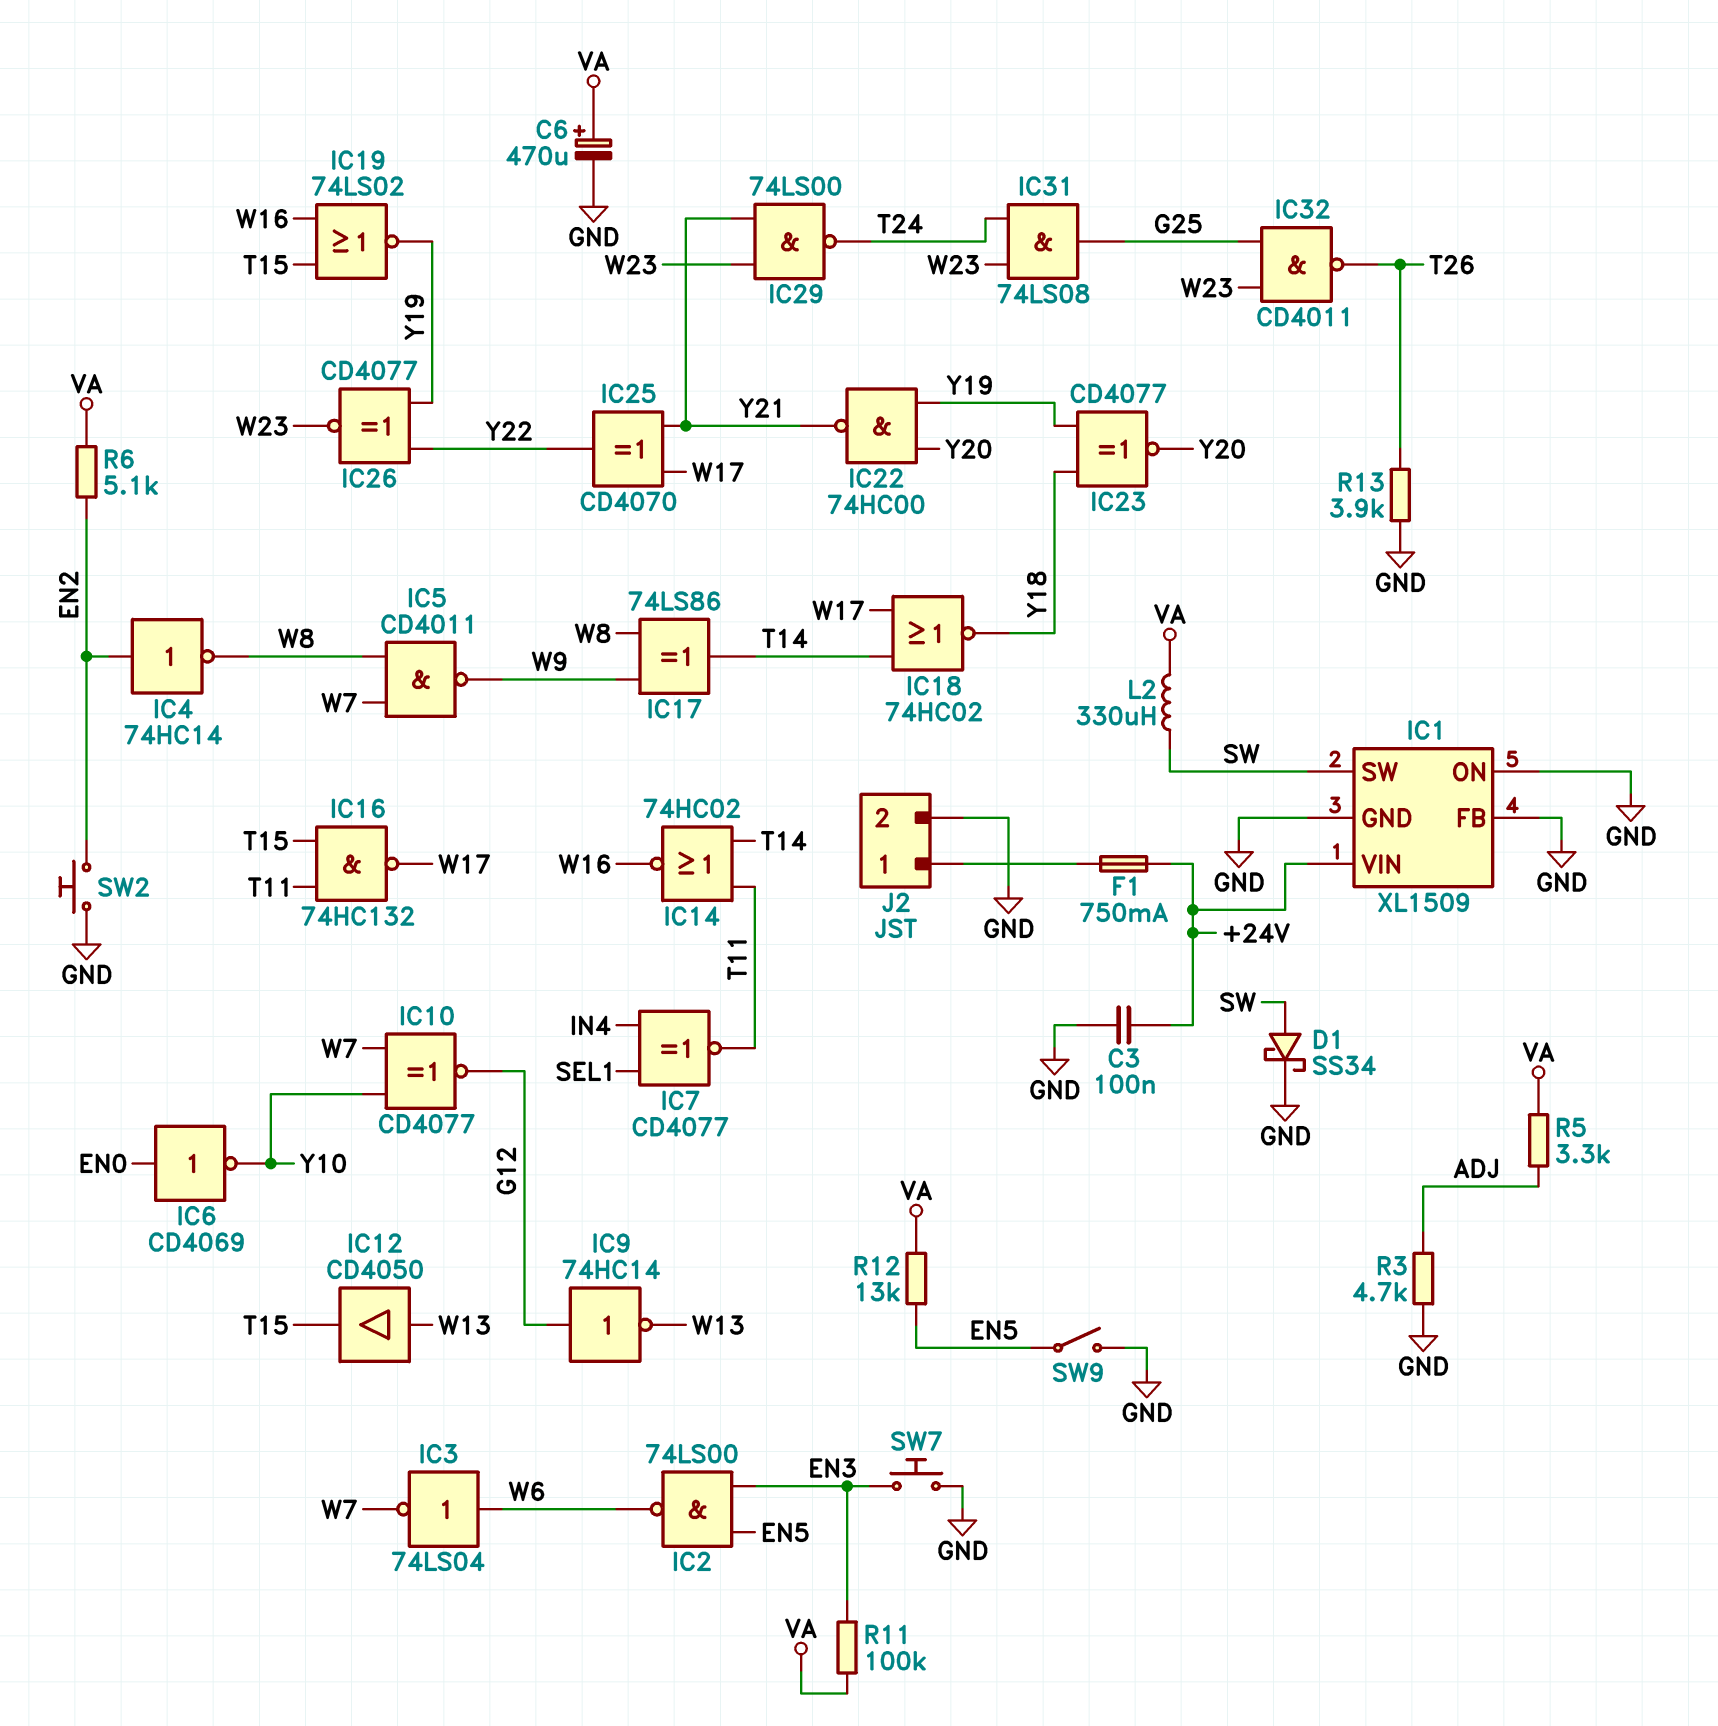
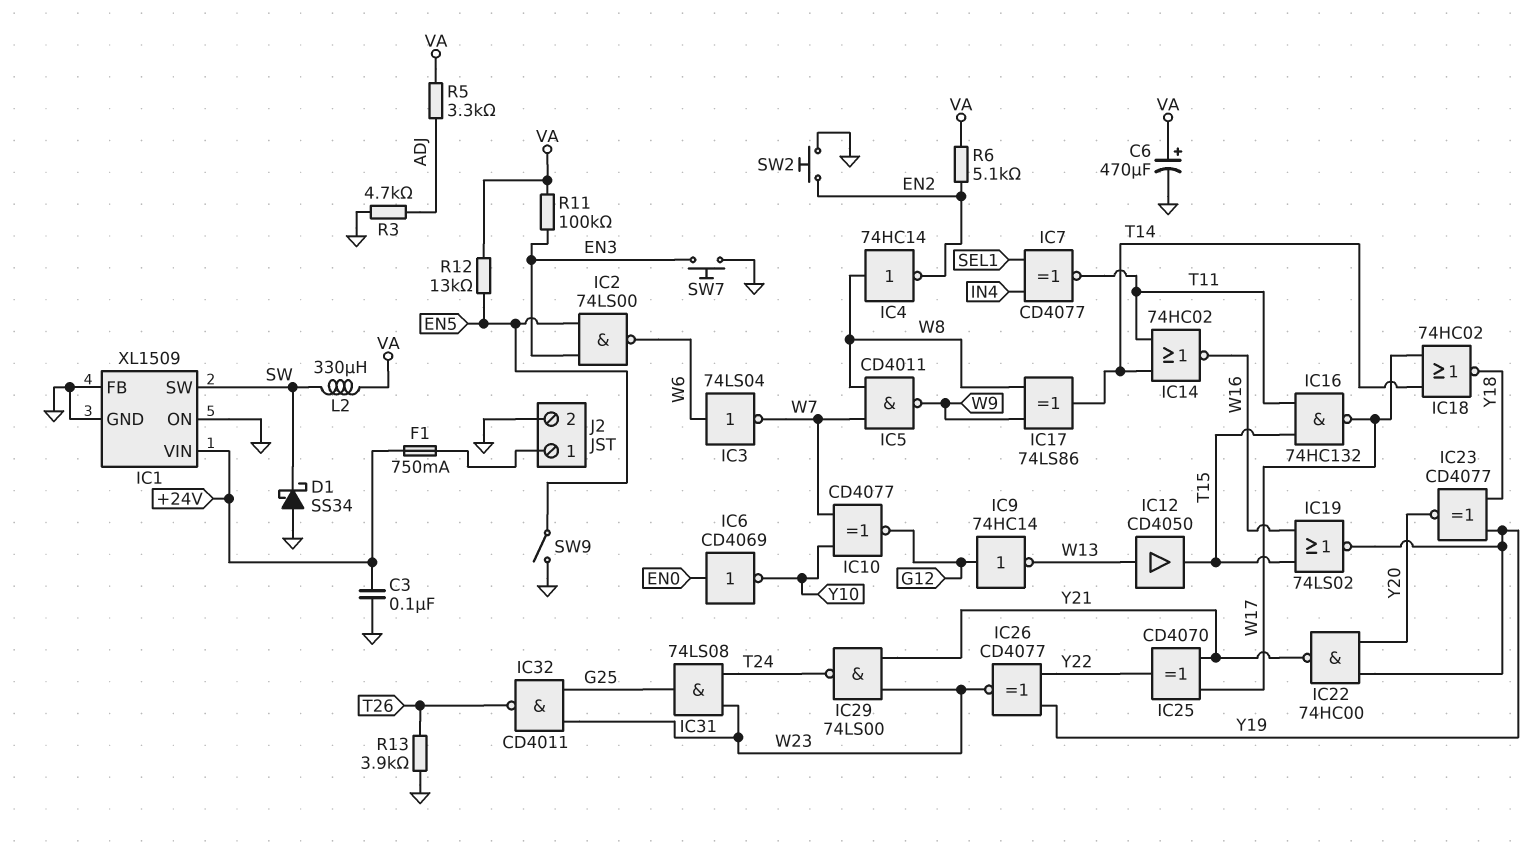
D1: schottky SS34 (A SW, K GND) -> schottky SS34 (A GND, K SW)
IC4: NOT 74HC14 (in EN2, out W8) -> NOT 74HC14 (in W8, out EN2)

